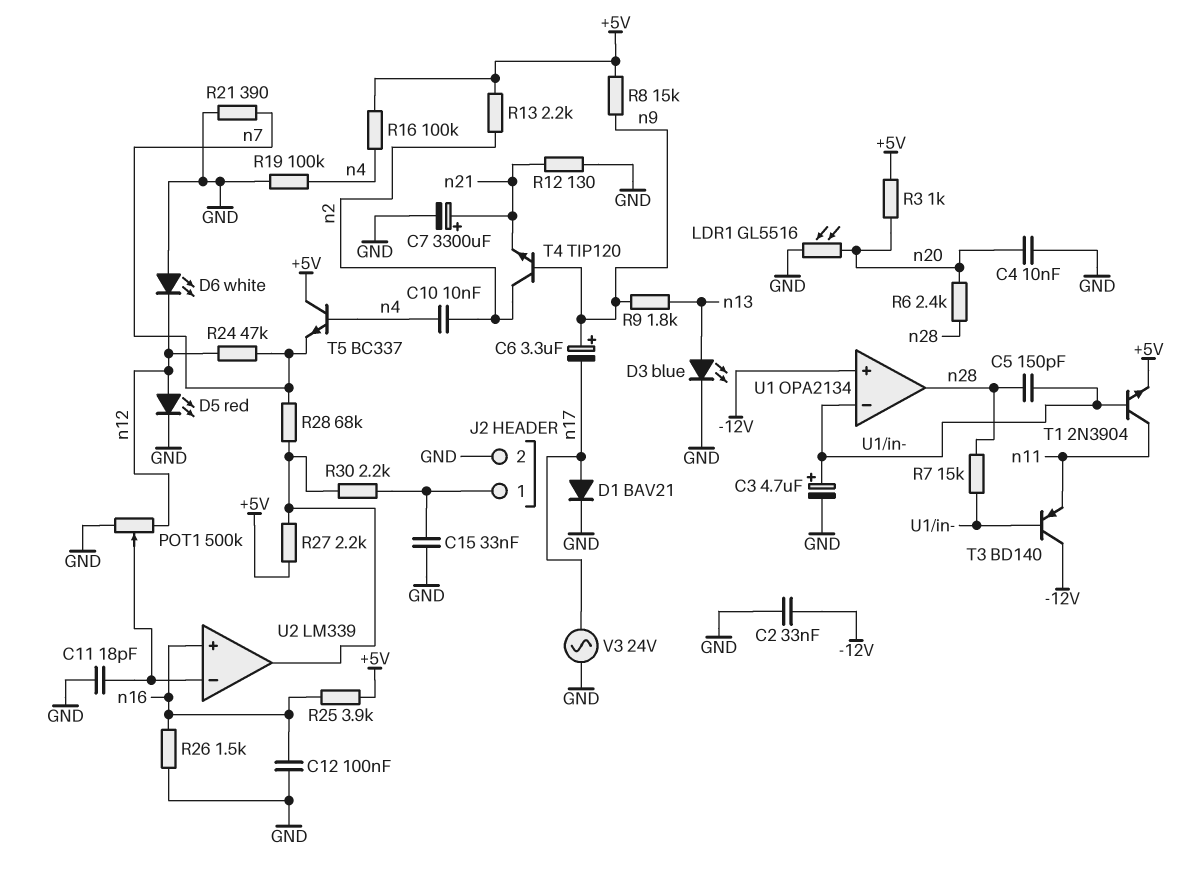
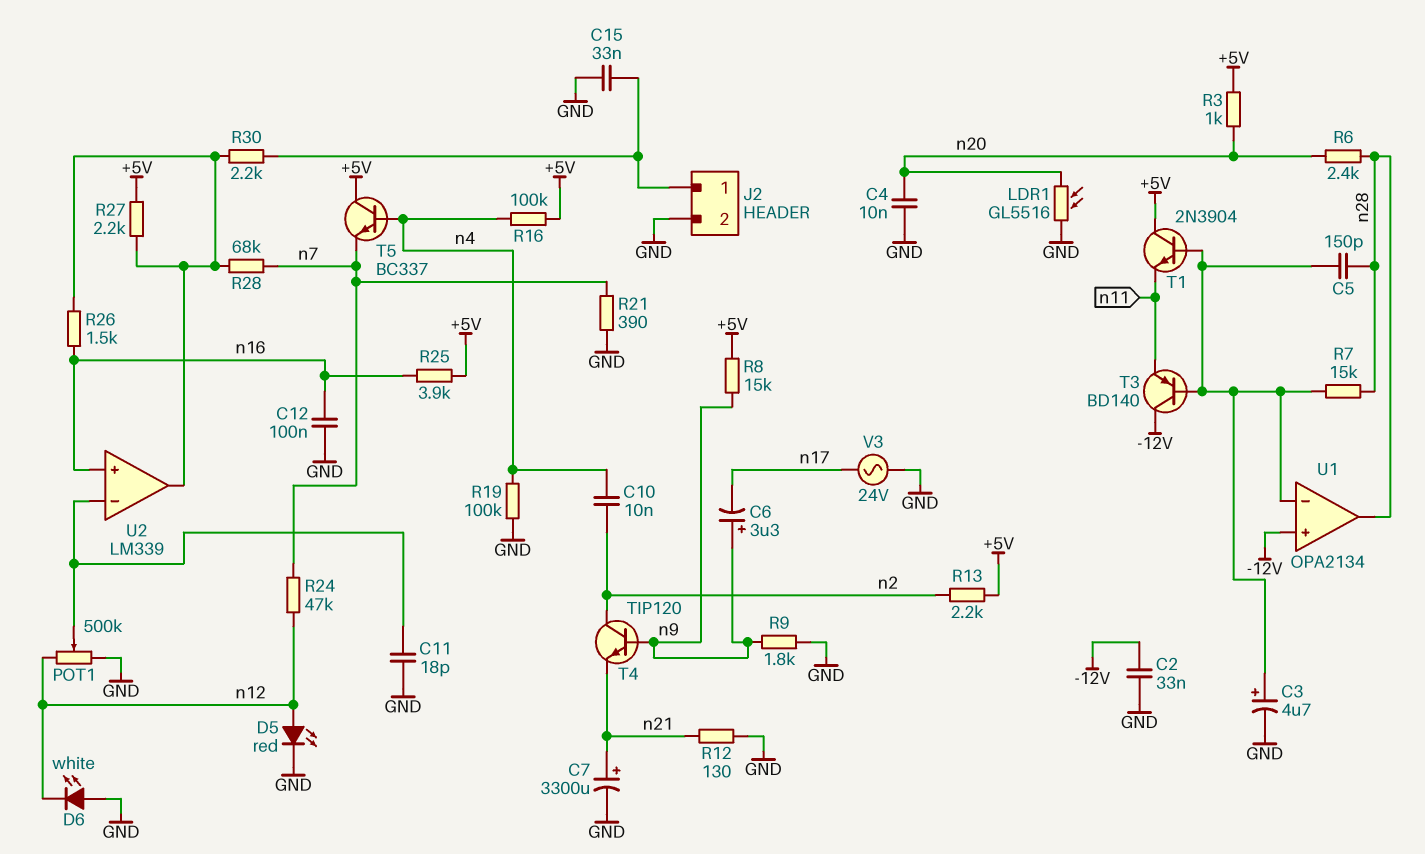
D1: diode BAV21 (A n17, K GND) -> none
D3: LED blue (A n13, K GND) -> none
R9: 1.8k (n9, n13) -> 1.8k (GND, n9)
R26: 1.5k (GND, n16) -> 1.5k (U2/out, n16)
T1: NPN 2N3904 (B U1/in-, C n11, E +5V) -> NPN 2N3904 (B U1/in-, C +5V, E n11)

